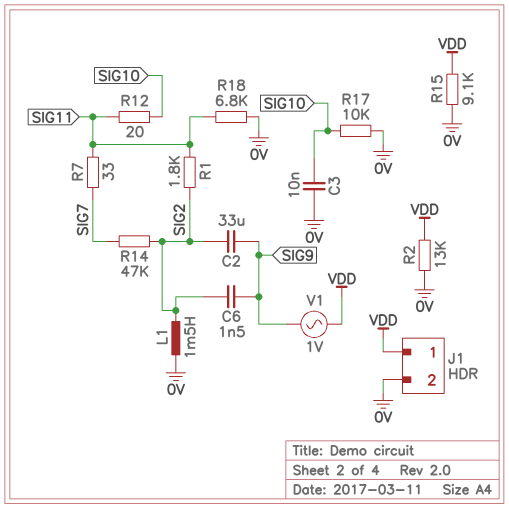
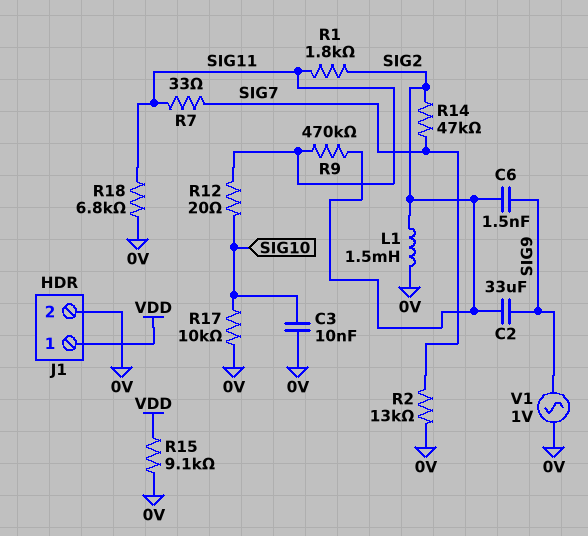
R2: 13k (0V, VDD) -> 13k (0V, SIG7)
R9: none -> 470k (SIG2, SIG11)
V1: AC 1V (SIG9, VDD) -> AC 1V (0V, SIG9)

